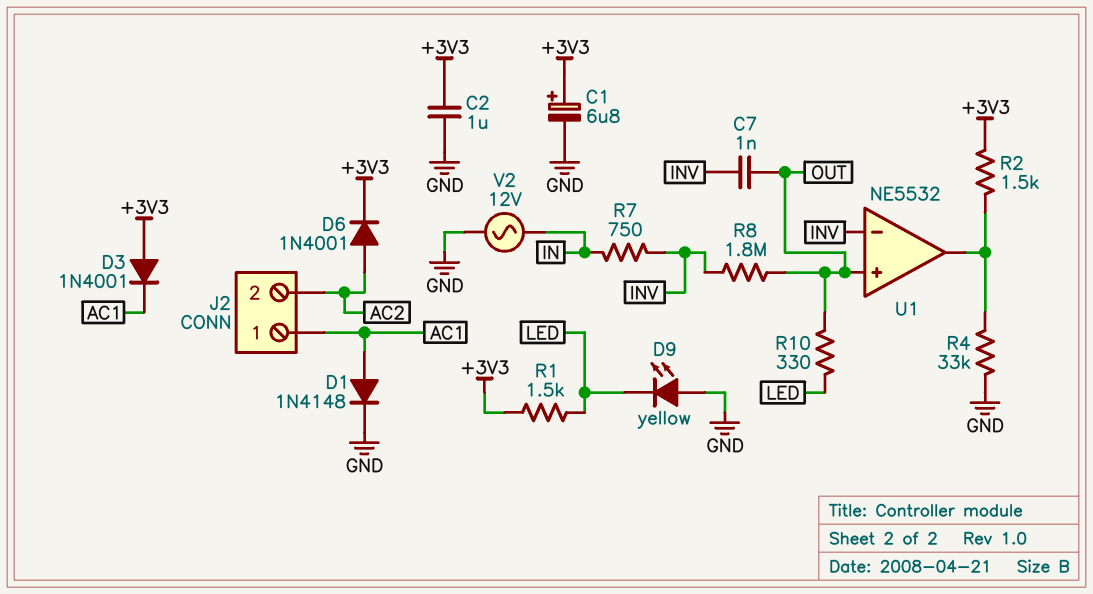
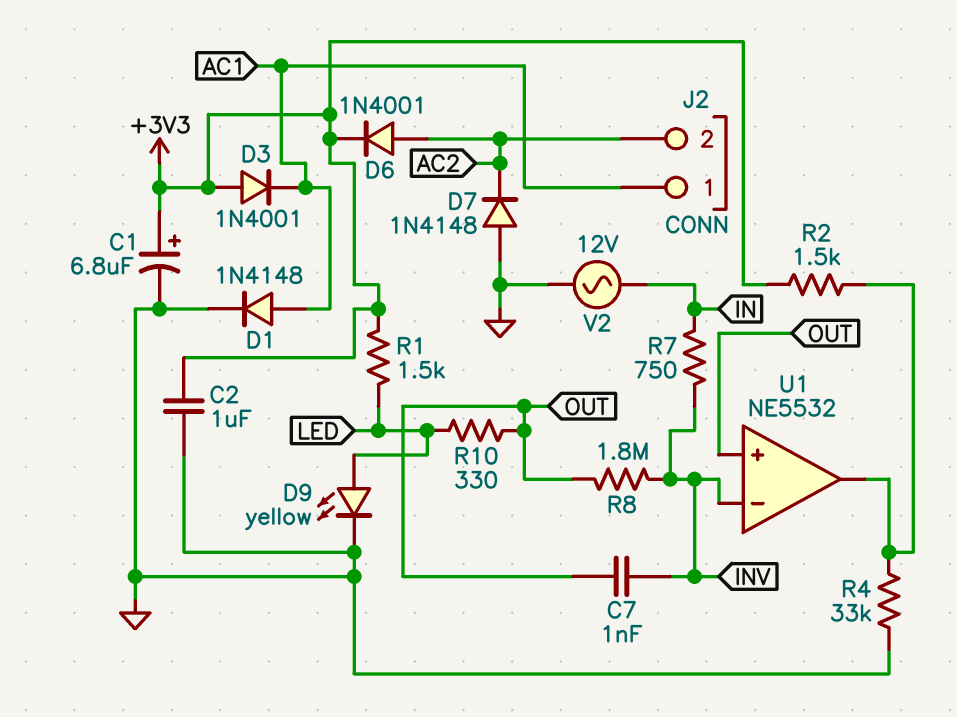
D7: none -> diode 1N4148 (A GND, K AC2)
D9: LED yellow (A GND, K LED) -> LED yellow (A LED, K GND)

